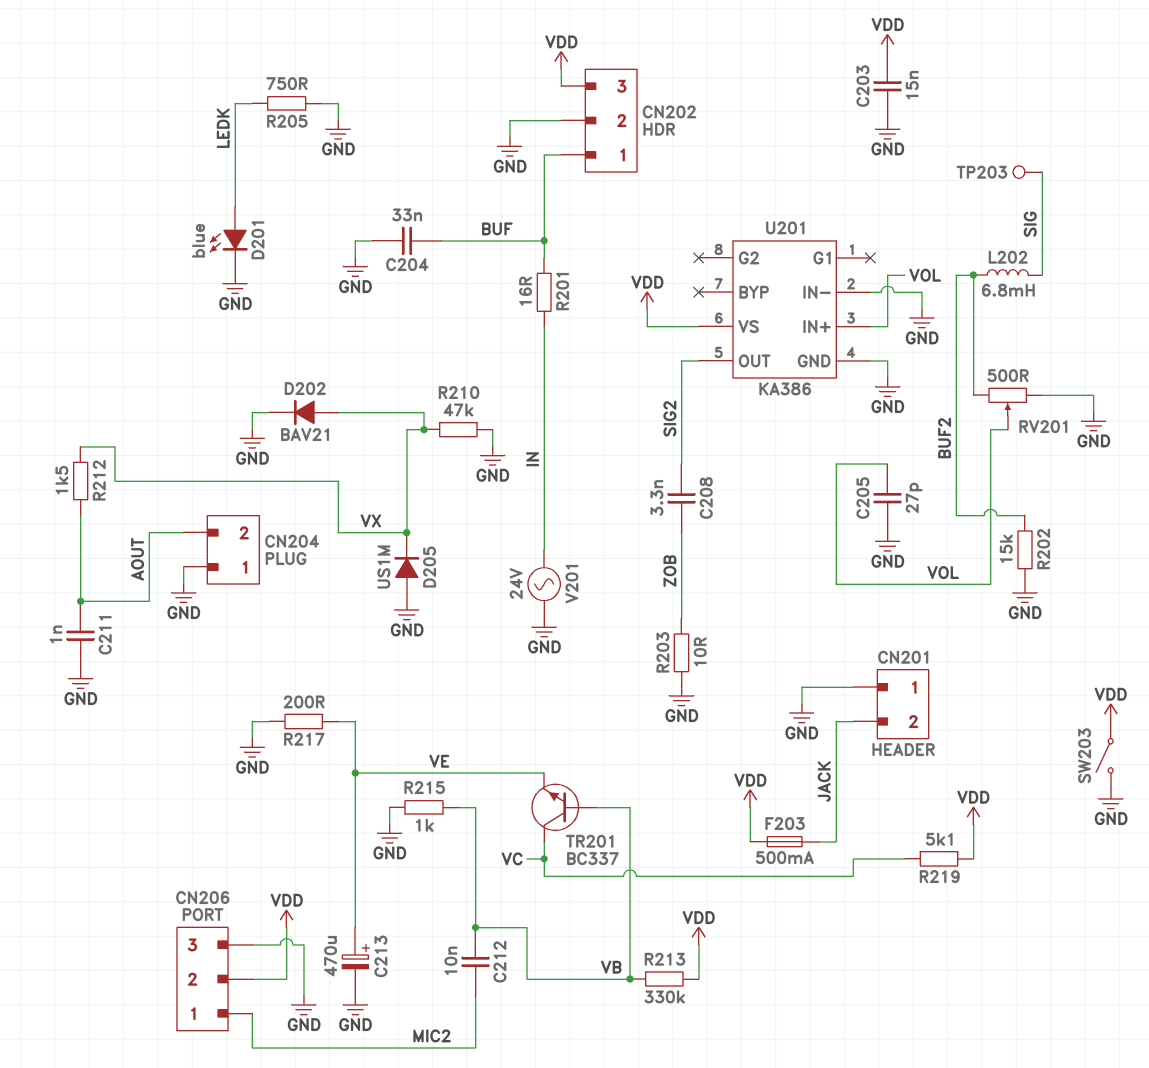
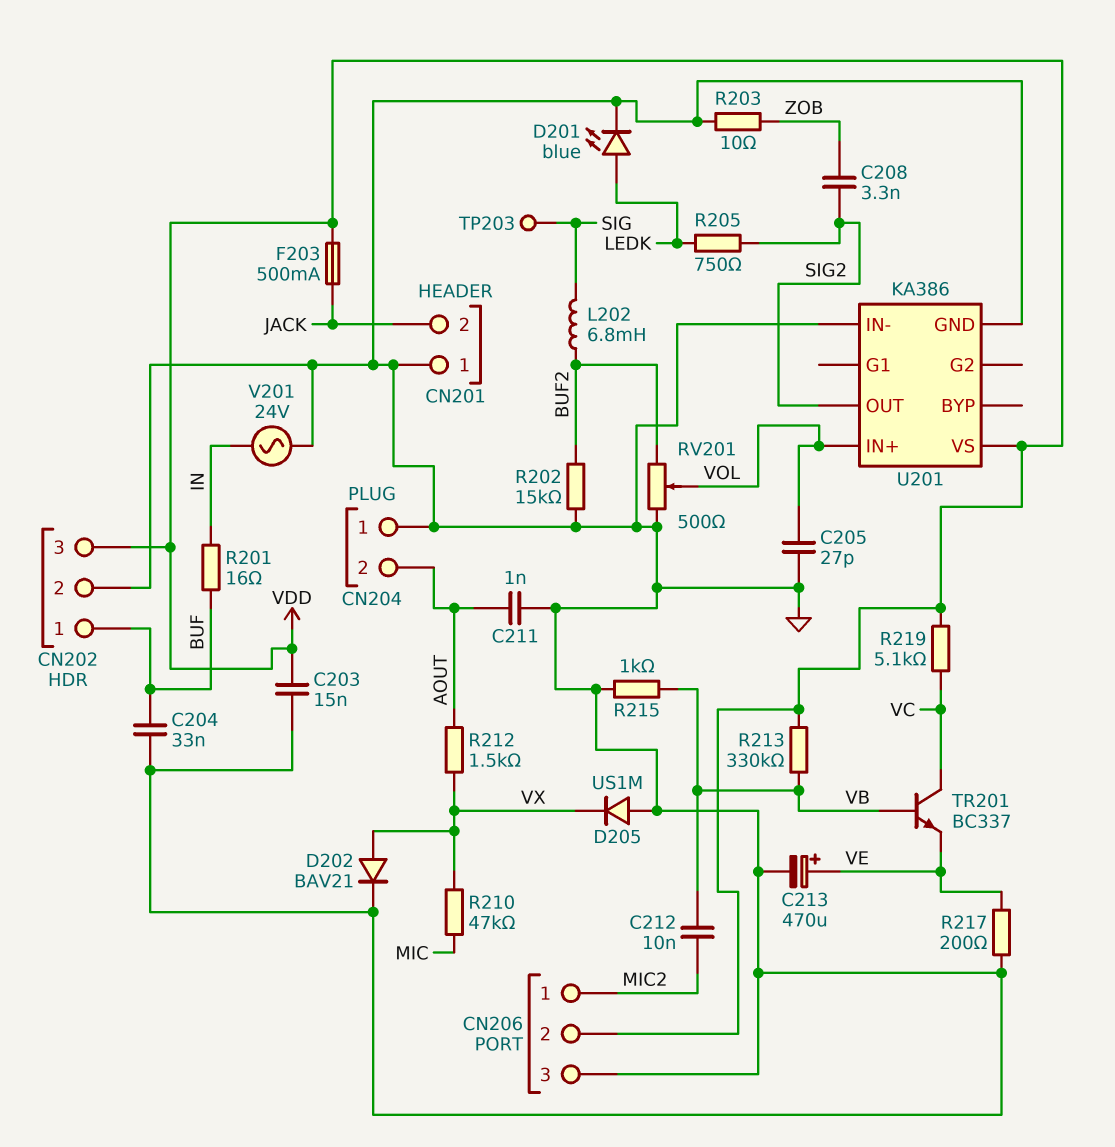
R205: 750 (GND, LEDK) -> 750 (LEDK, SIG2)
R210: 47k (GND, VX) -> 47k (MIC, VX)
SW203: switch (GND, VDD) -> none

